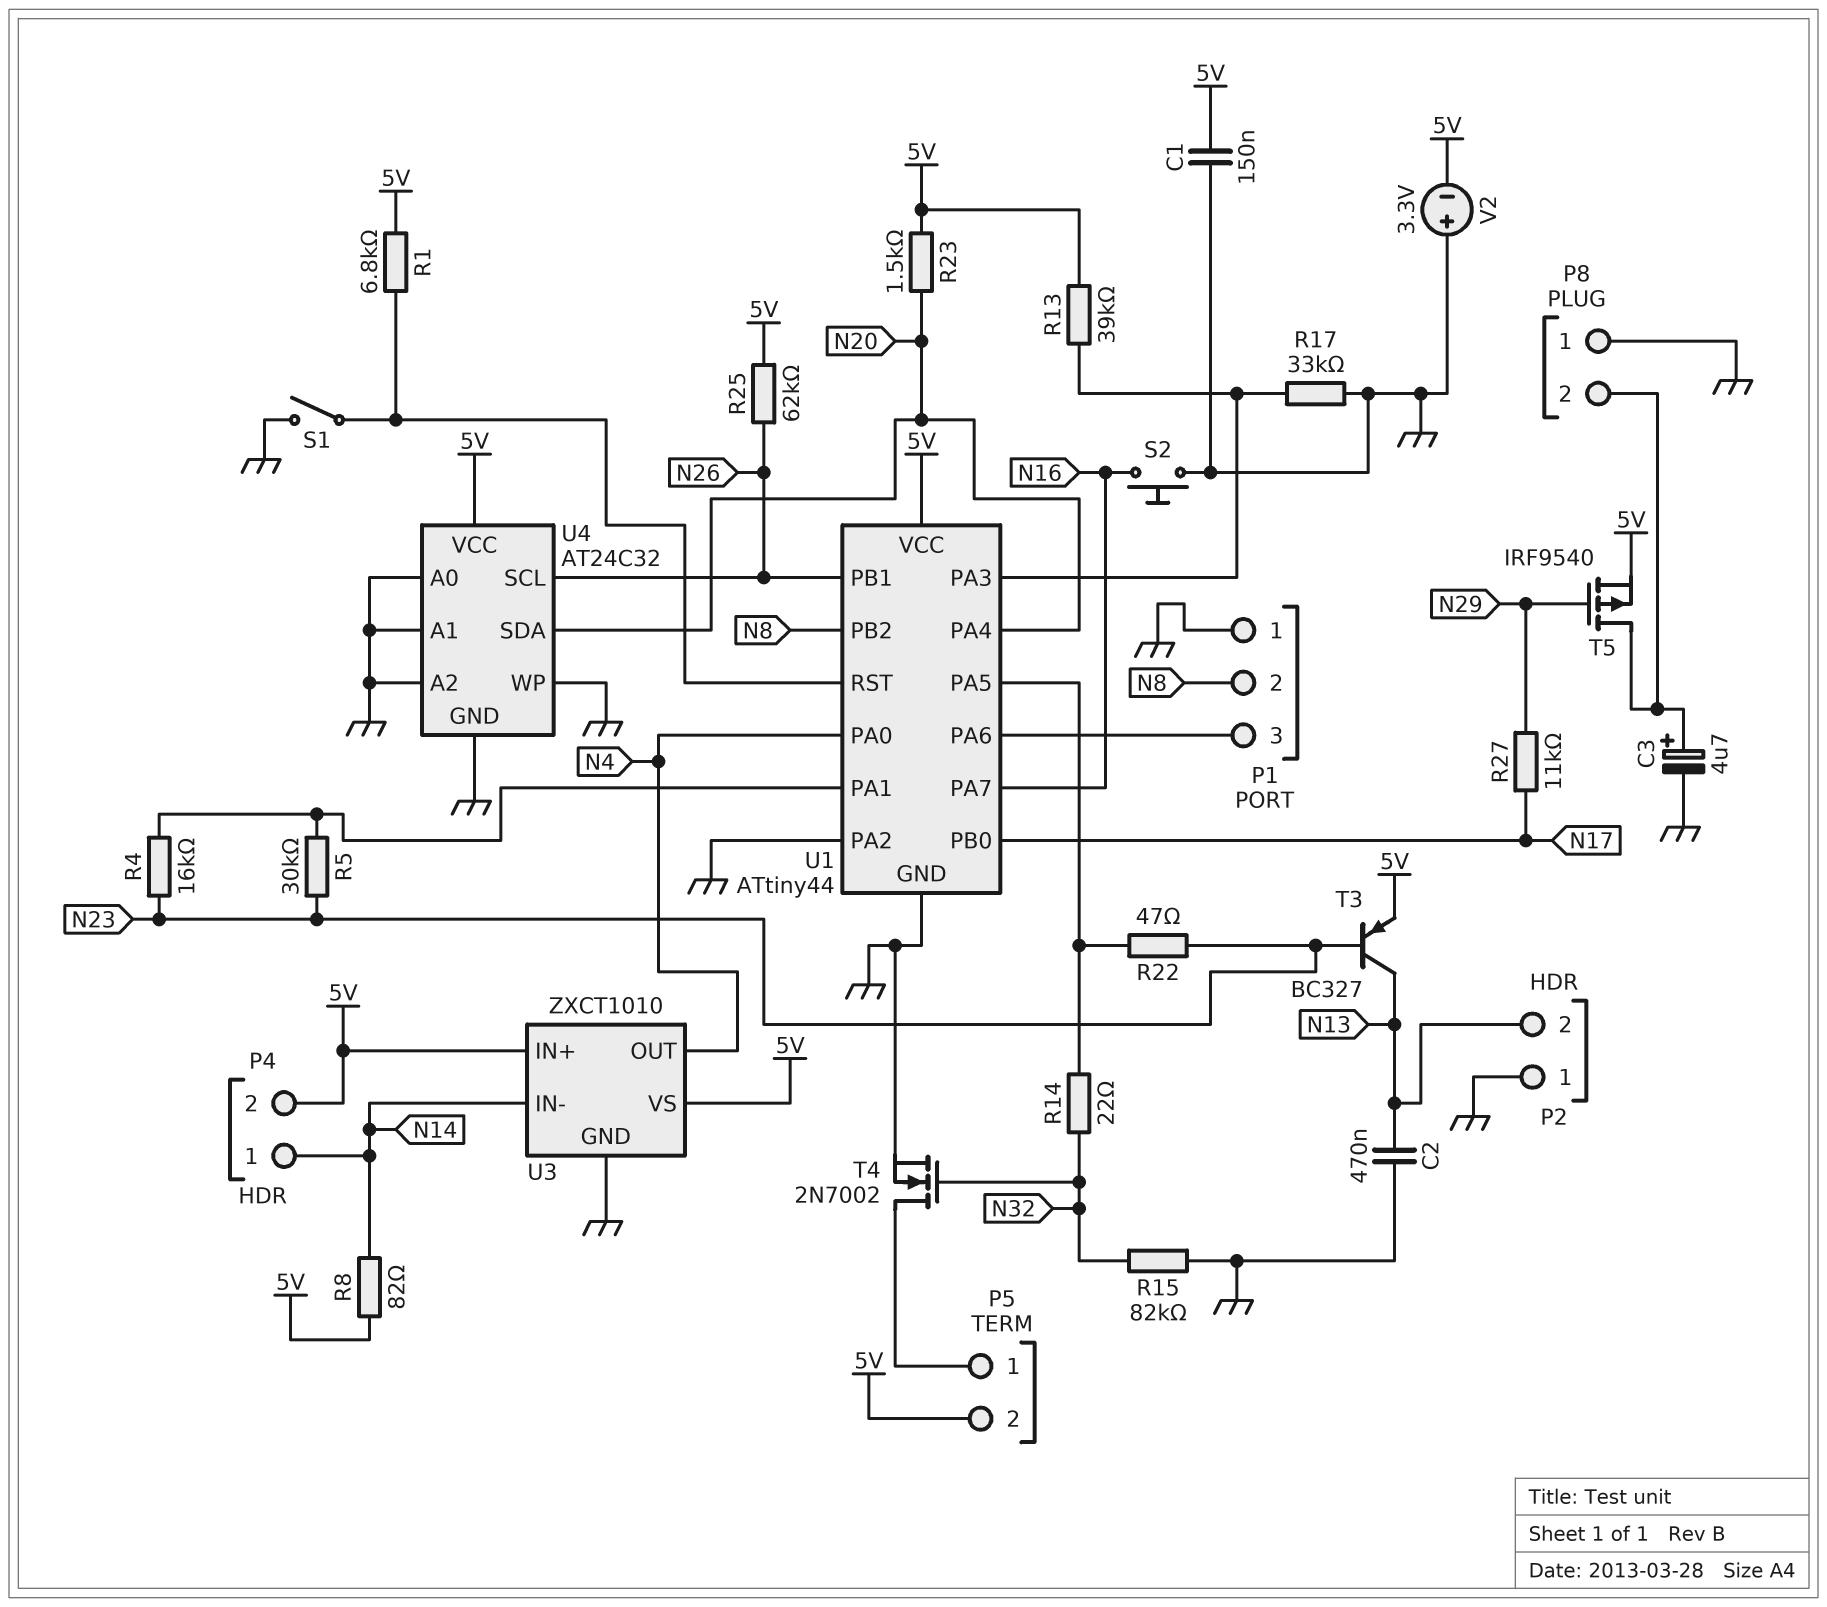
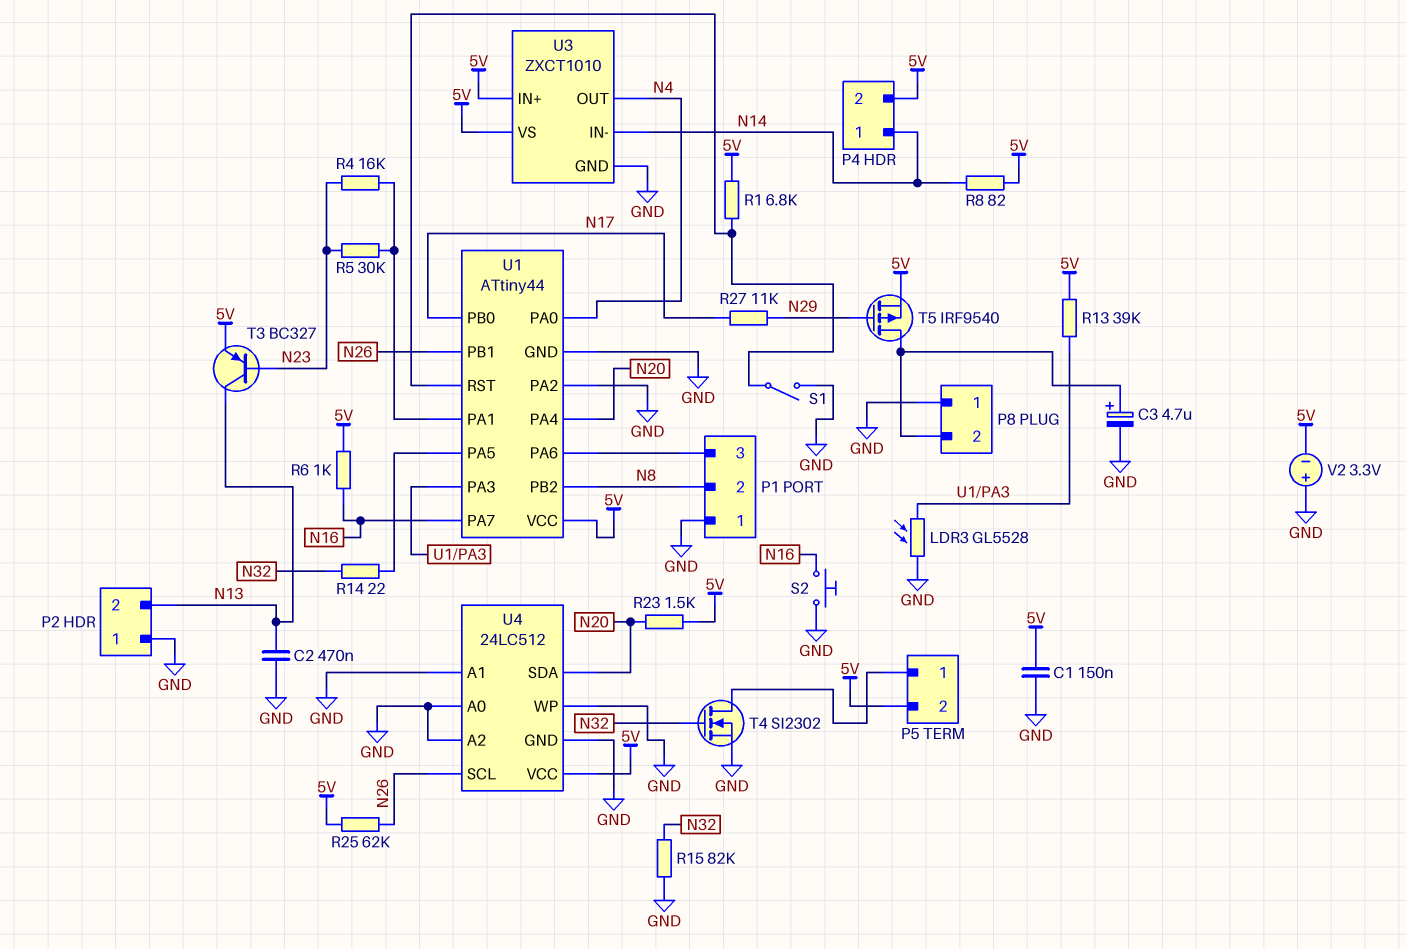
LDR3: none -> GL5528 (GND, U1/PA3)
R6: none -> 1k (5V, N16)
R17: 33k (GND, U1/PA3) -> none
R22: 47 (N23, U1/PA5) -> none
T4: NMOS 2N7002 (G N32, D P5/1, S GND) -> NMOS SI2302 (G N32, D P5/1, S GND)
U4: AT24C32 -> 24LC512

